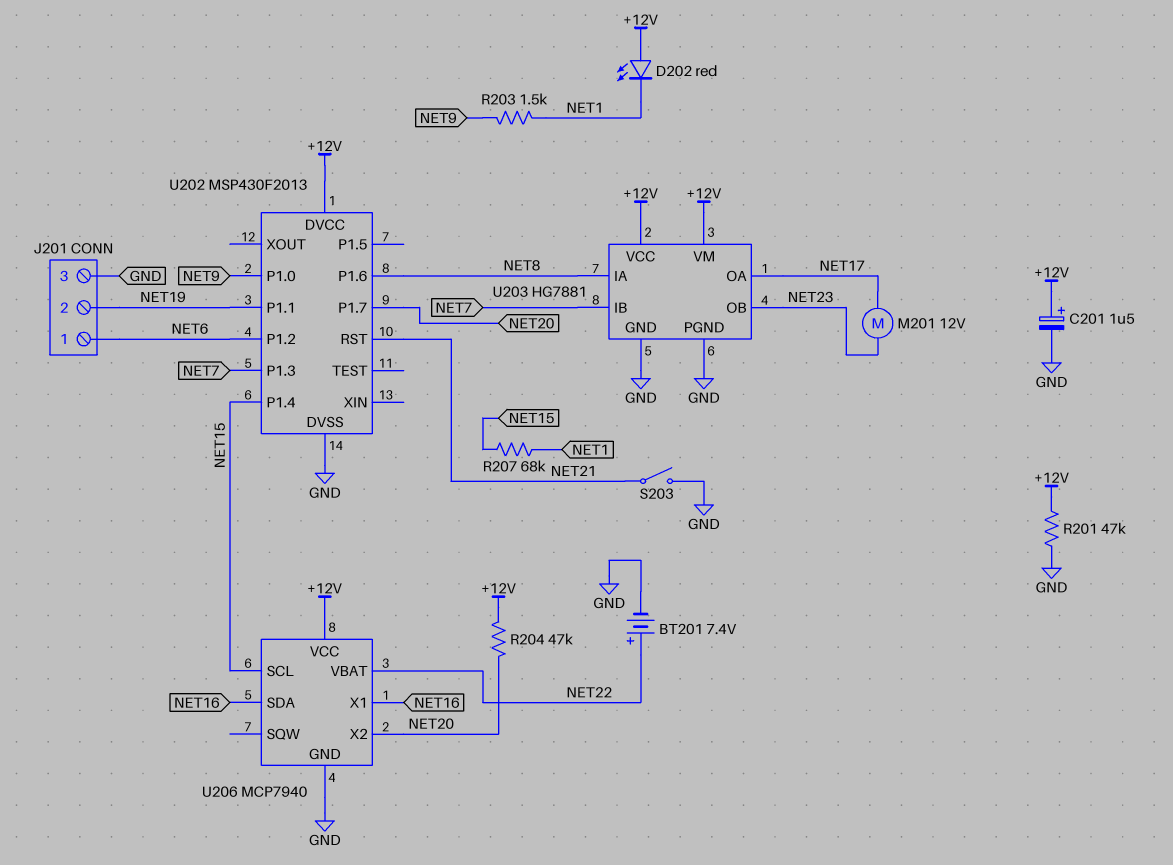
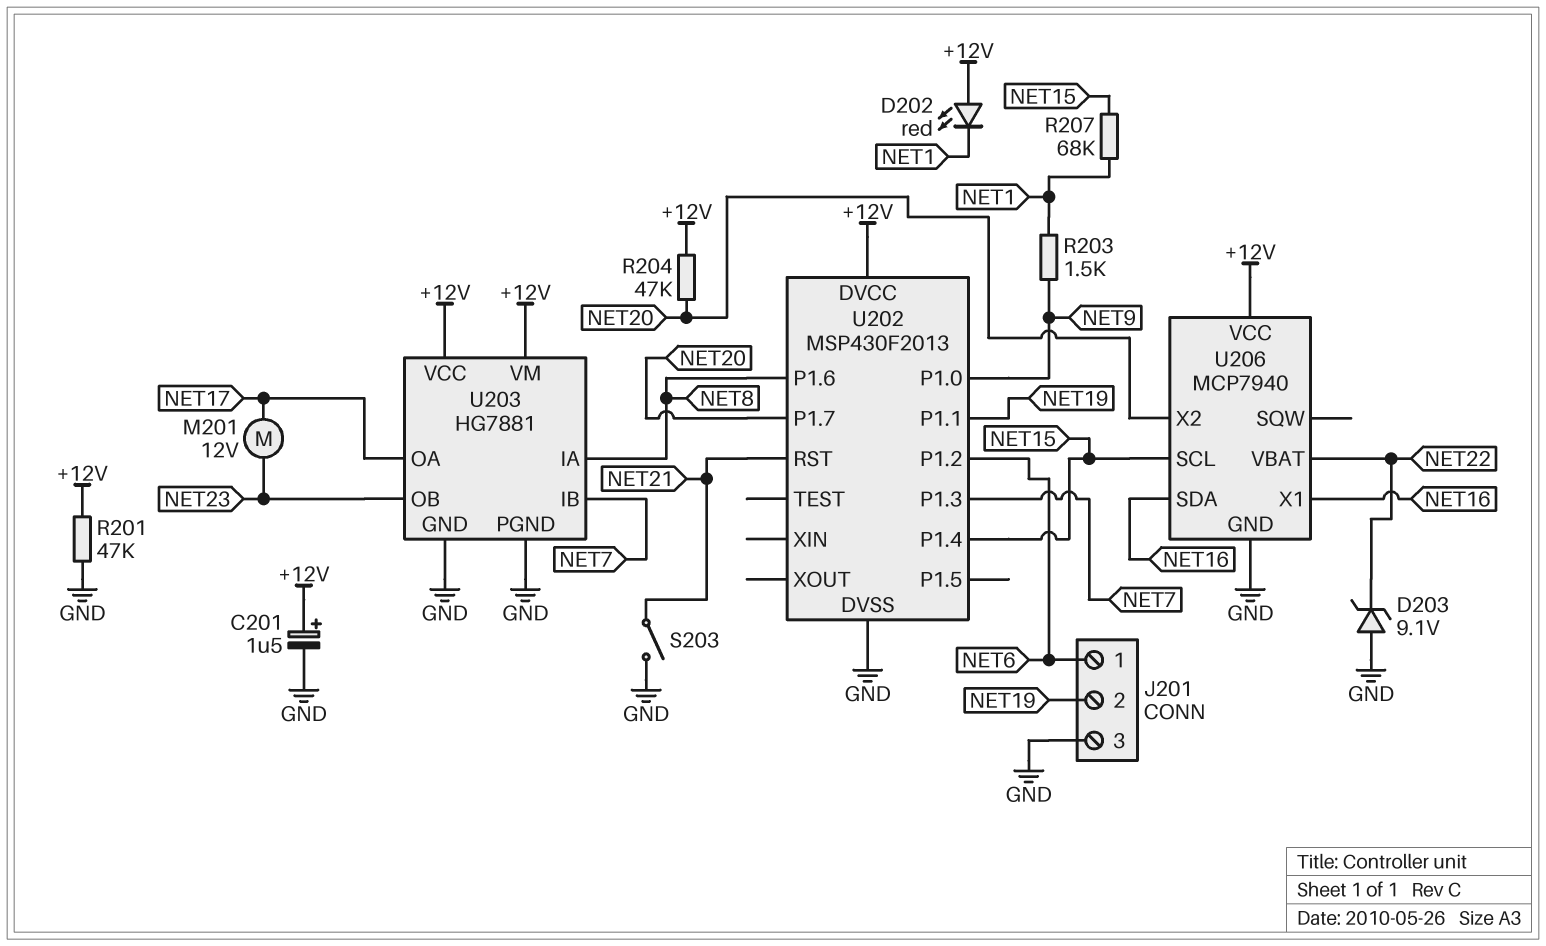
BT201: 7.4V (plus NET22, minus GND) -> none
D203: none -> zener 9.1V (A GND, K NET22)

